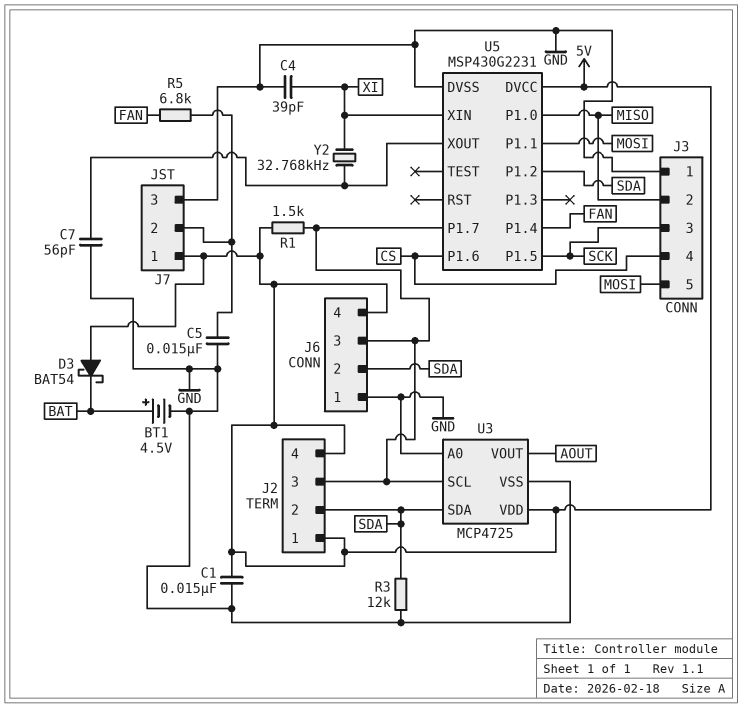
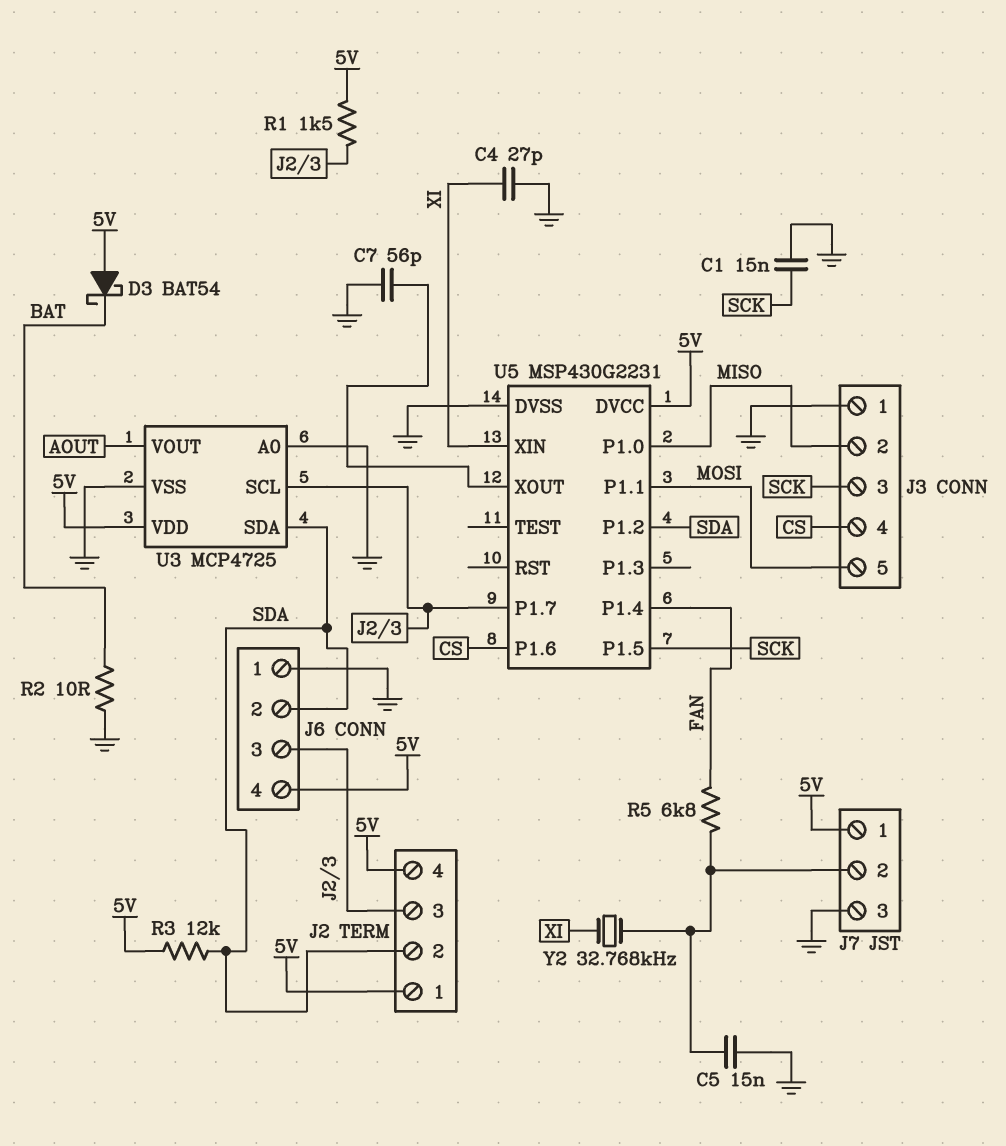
BT1: 4.5V (plus BAT, minus GND) -> none
C1: 15nF (5V, GND) -> 15nF (GND, SCK)
C4: 39pF (GND, XI) -> 27pF (GND, XI)
R2: none -> 10 (BAT, GND)
R3: 12k (GND, SDA) -> 12k (5V, SDA)
Y2: 32.768kHz (U5/XOUT, XI) -> 32.768kHz (J7/2, XI)

